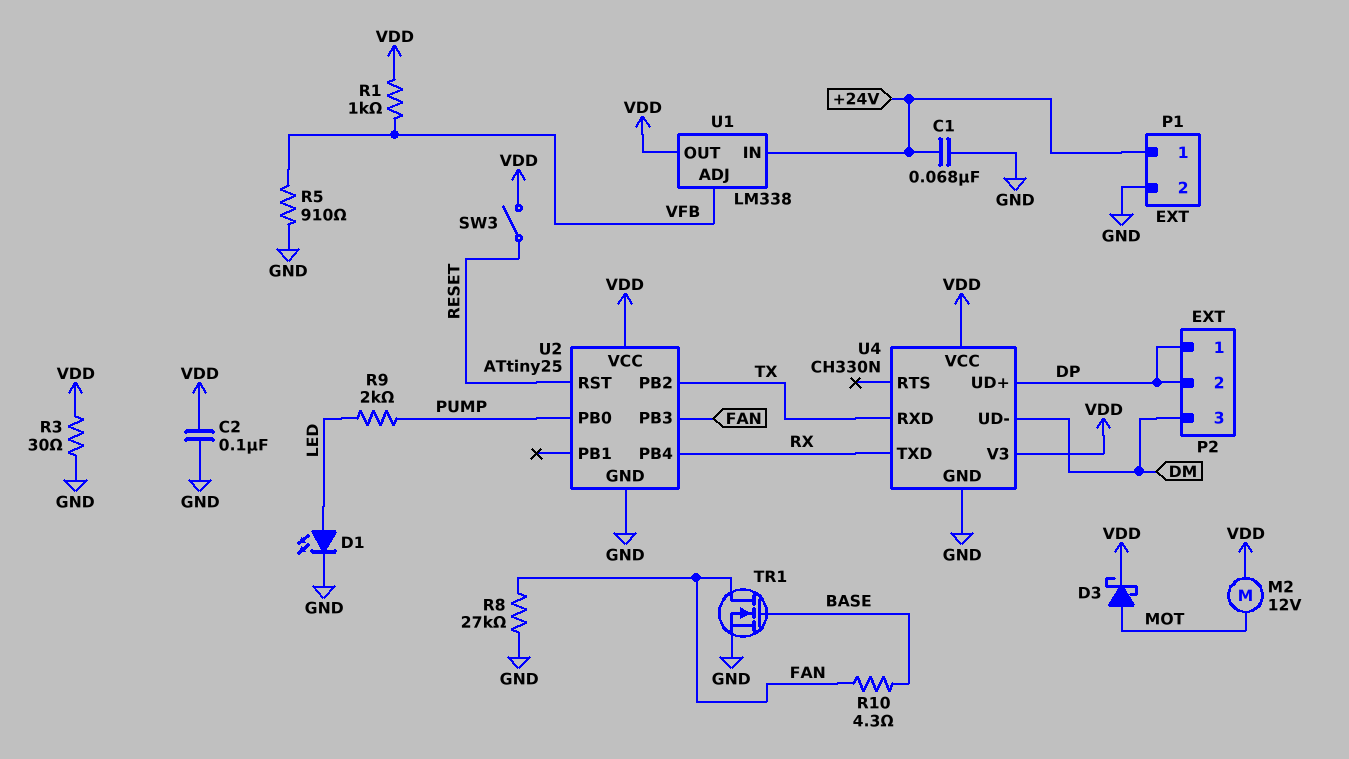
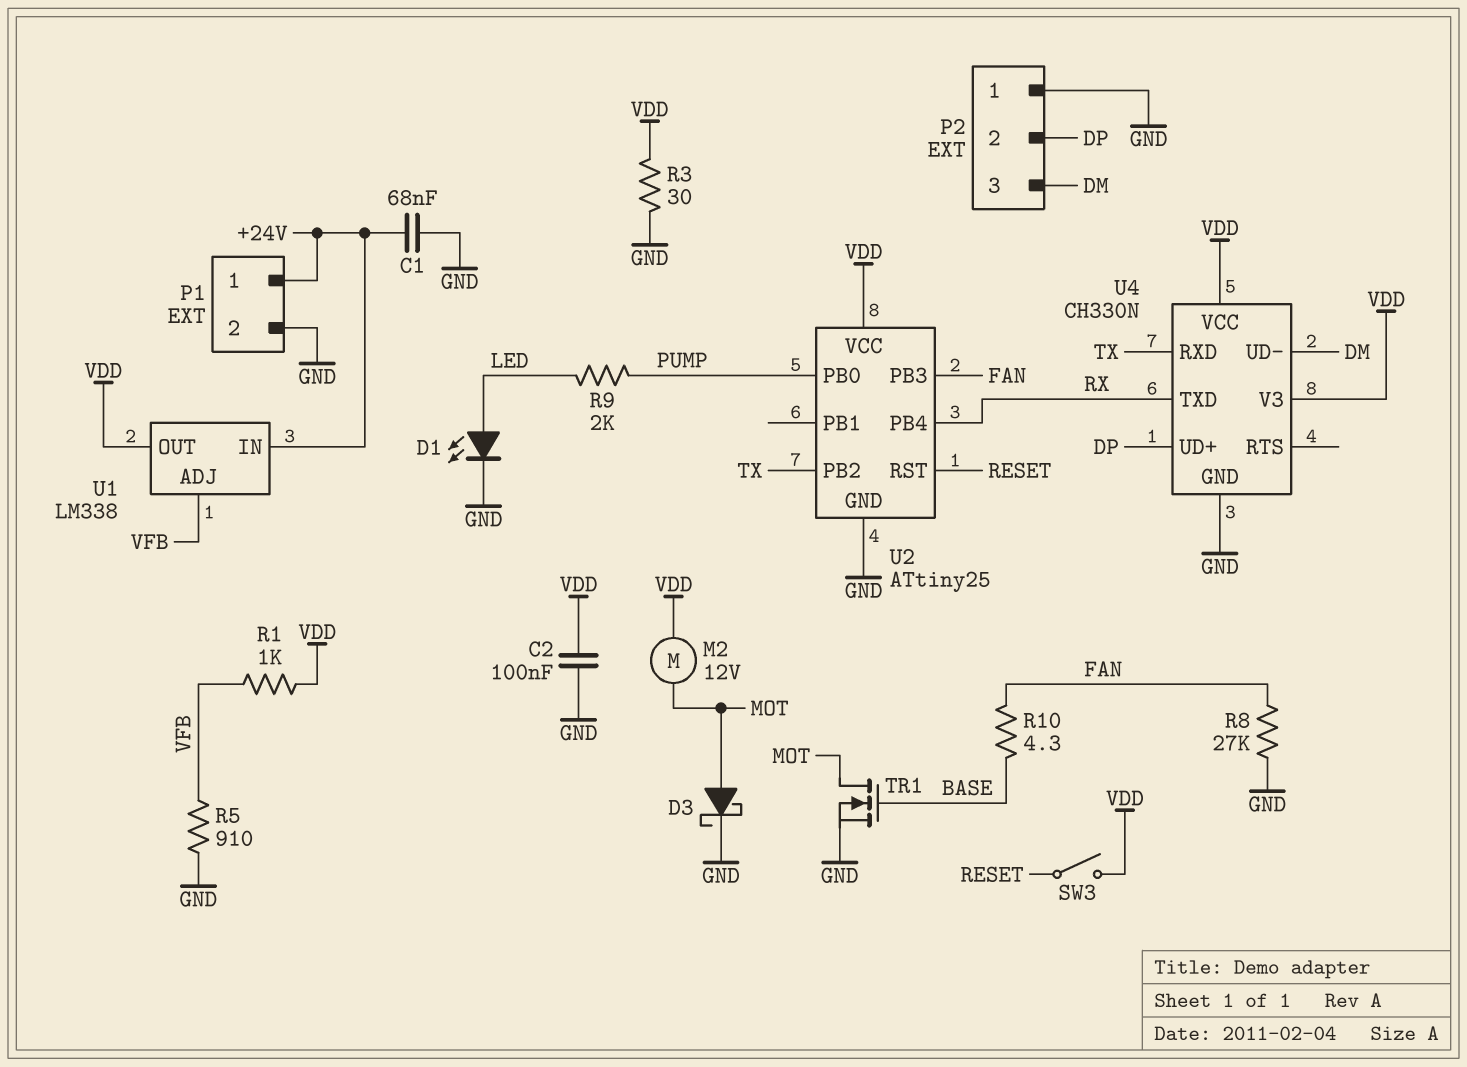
D3: schottky (A MOT, K VDD) -> schottky (A MOT, K GND)
P2 pin 1: DP -> GND
TR1: NMOS (G BASE, D FAN, S GND) -> NMOS (G BASE, D MOT, S GND)

